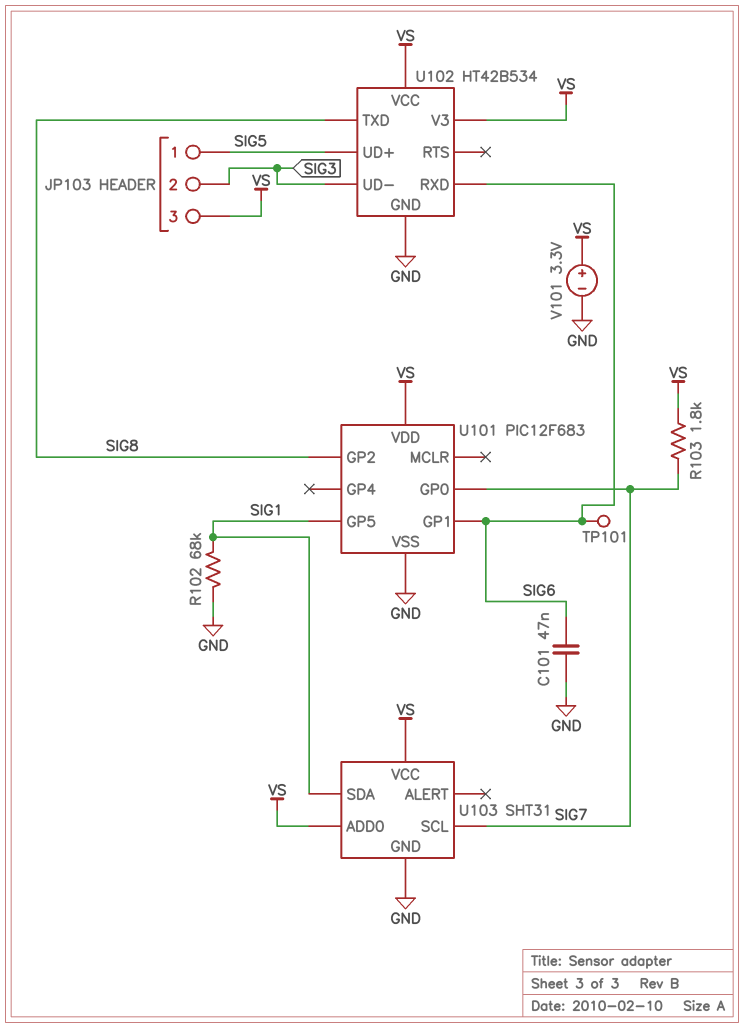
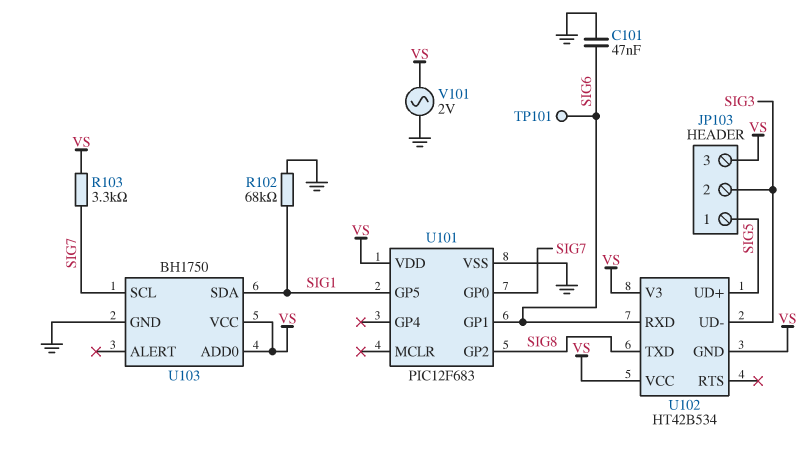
R103: 1.8k (SIG7, VS) -> 3.3k (SIG7, VS)
U102 pin GND: GND -> VS
U103: SHT31 -> BH1750
V101: 3.3V (plus VS, minus GND) -> AC 2V (GND, VS)

